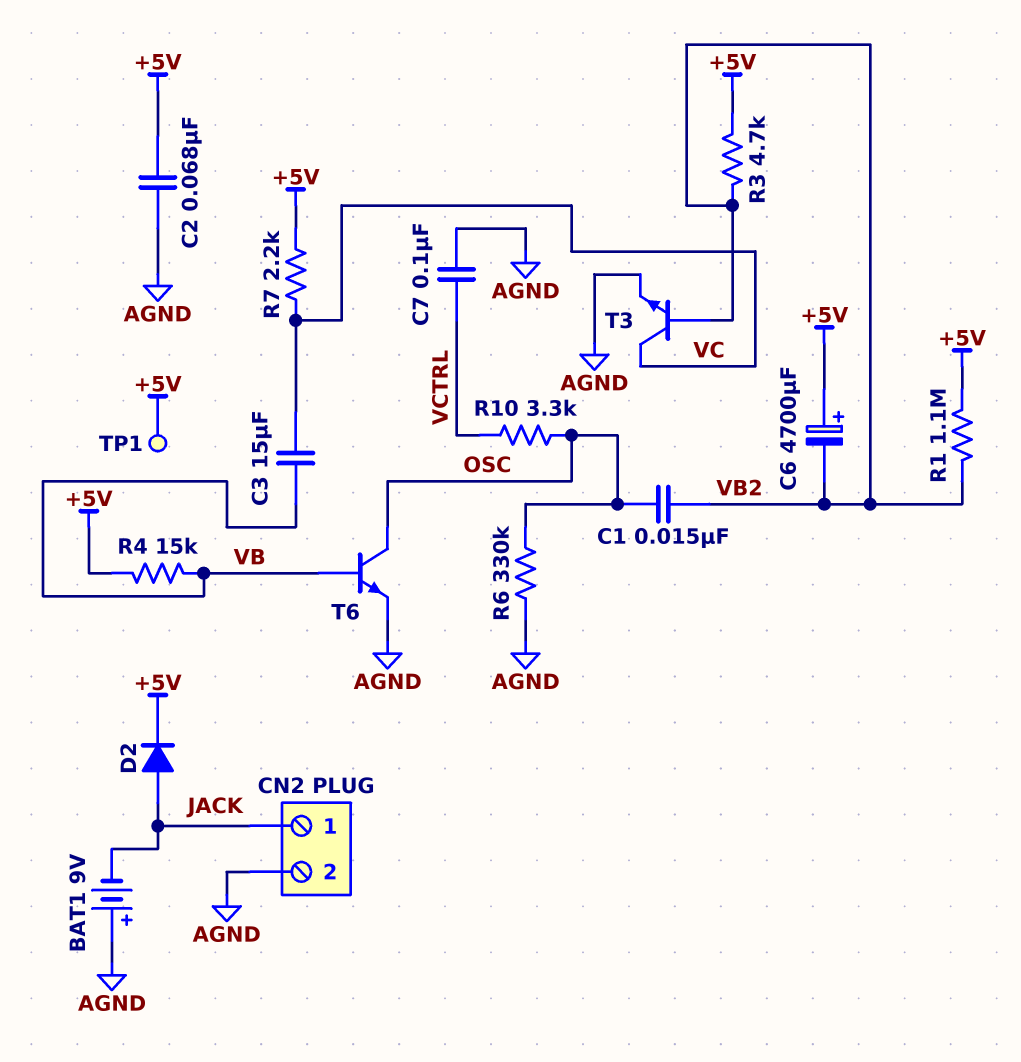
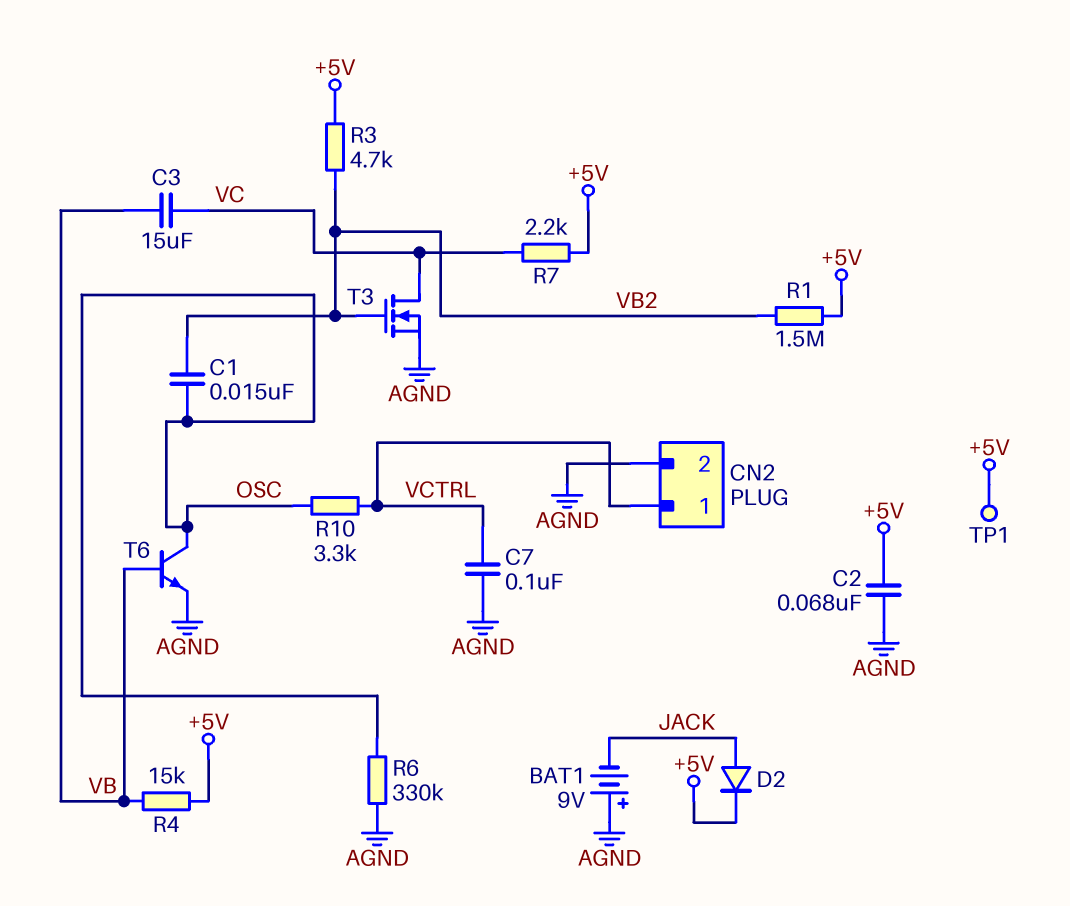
C6: 4700uF (plus +5V, minus VB2) -> none
CN2 pin 1: JACK -> VCTRL
R1: 1.1M (+5V, VB2) -> 1.5M (+5V, VB2)
T3: NPN (B VB2, C VC, E AGND) -> NMOS (G VB2, D VC, S AGND)

